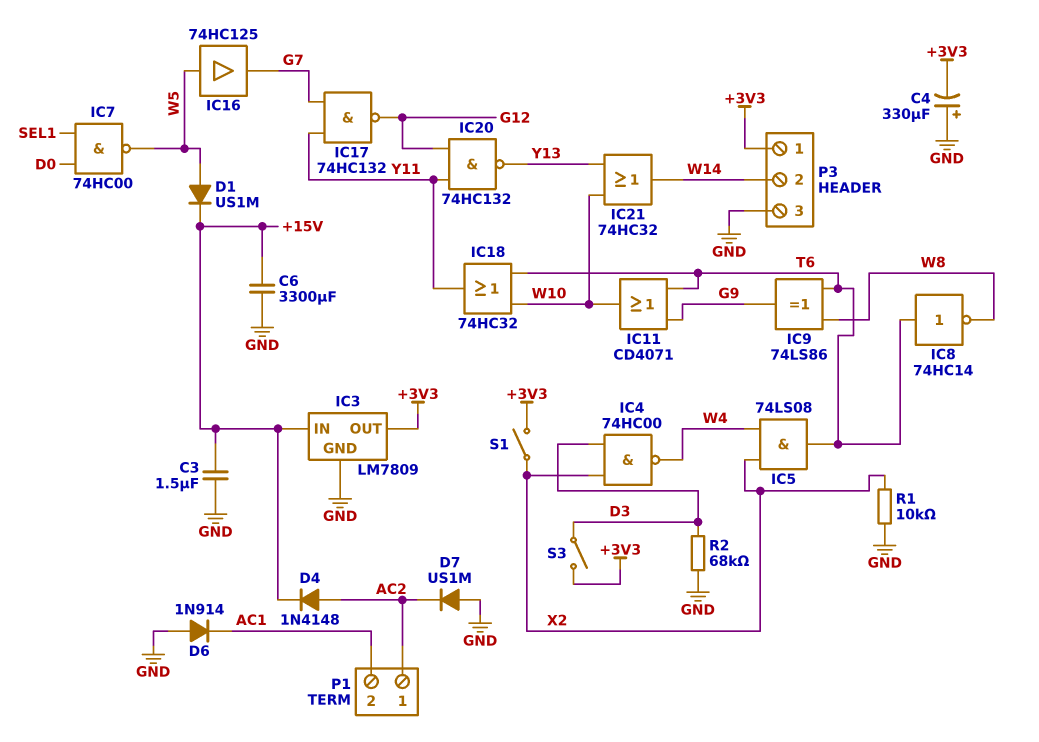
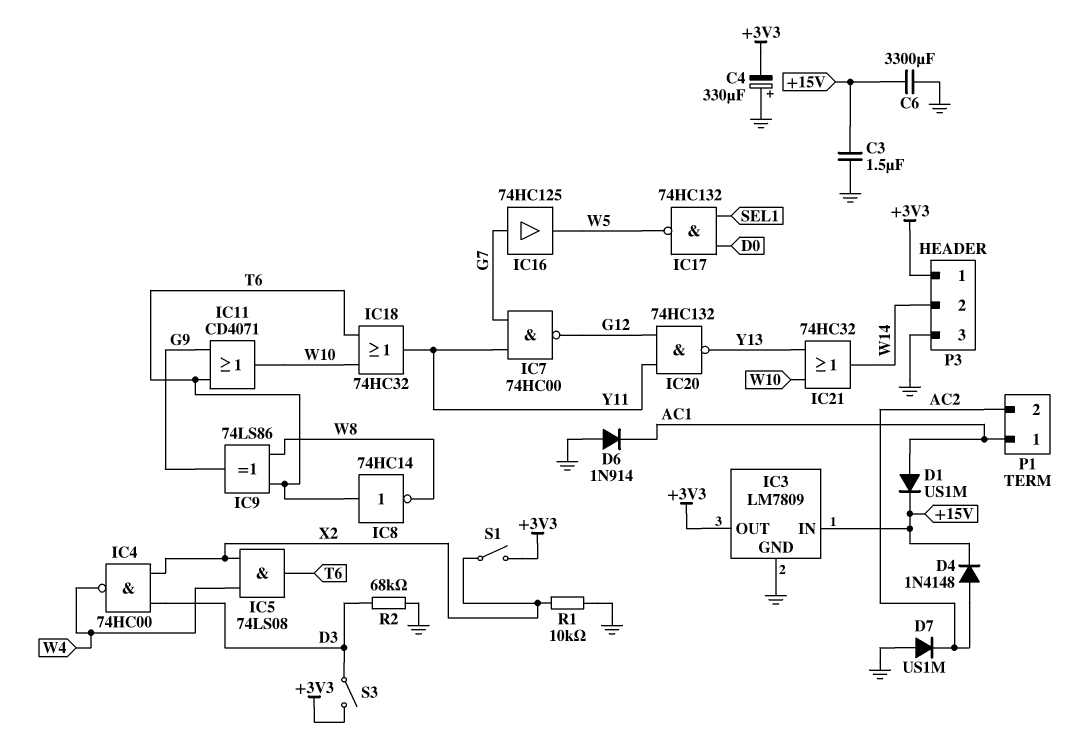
D1: diode US1M (A W5, K +15V) -> diode US1M (A AC1, K +15V)
IC7: NAND 74HC00 (in D0, in SEL1, out W5) -> NAND 74HC00 (in G7, in Y11, out G12)
IC16: buffer 74HC125 (in W5, out G7) -> buffer 74HC125 (in G7, out W5)
IC17: NAND 74HC132 (in G7, in Y11, out G12) -> NAND 74HC132 (in D0, in SEL1, out W5)
P1 pin 1: AC2 -> AC1
P1 pin 2: AC1 -> AC2

